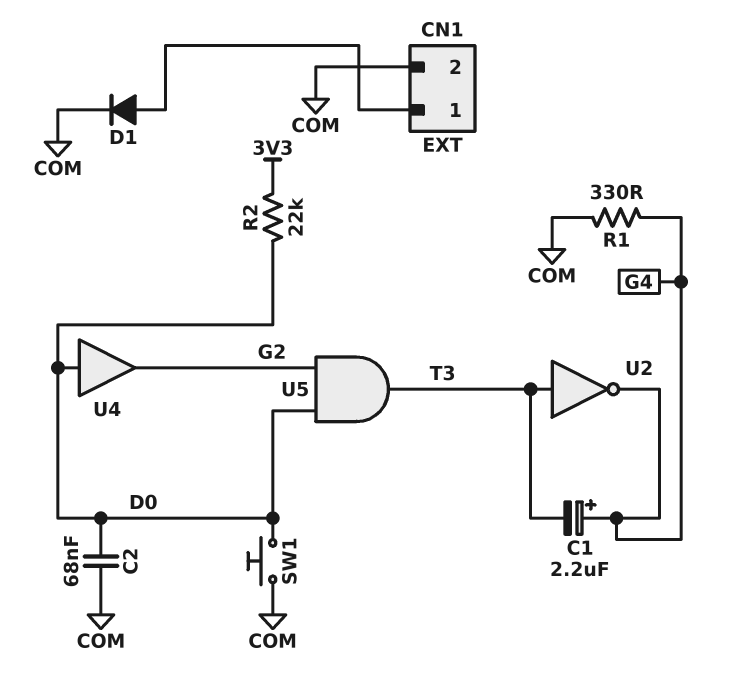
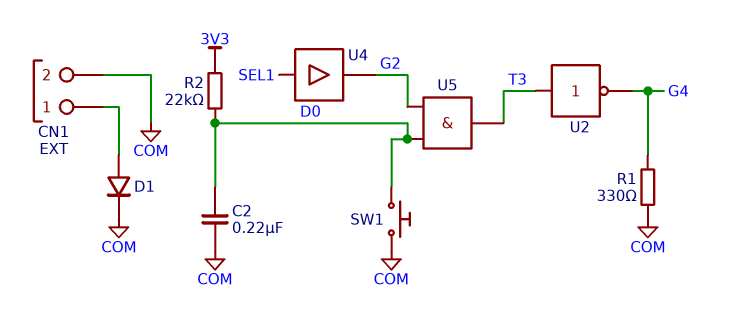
C1: 2.2uF (plus G4, minus T3) -> none
C2: 68nF (COM, D0) -> 220nF (COM, D0)
U4: buffer (in D0, out G2) -> buffer (in SEL1, out G2)

